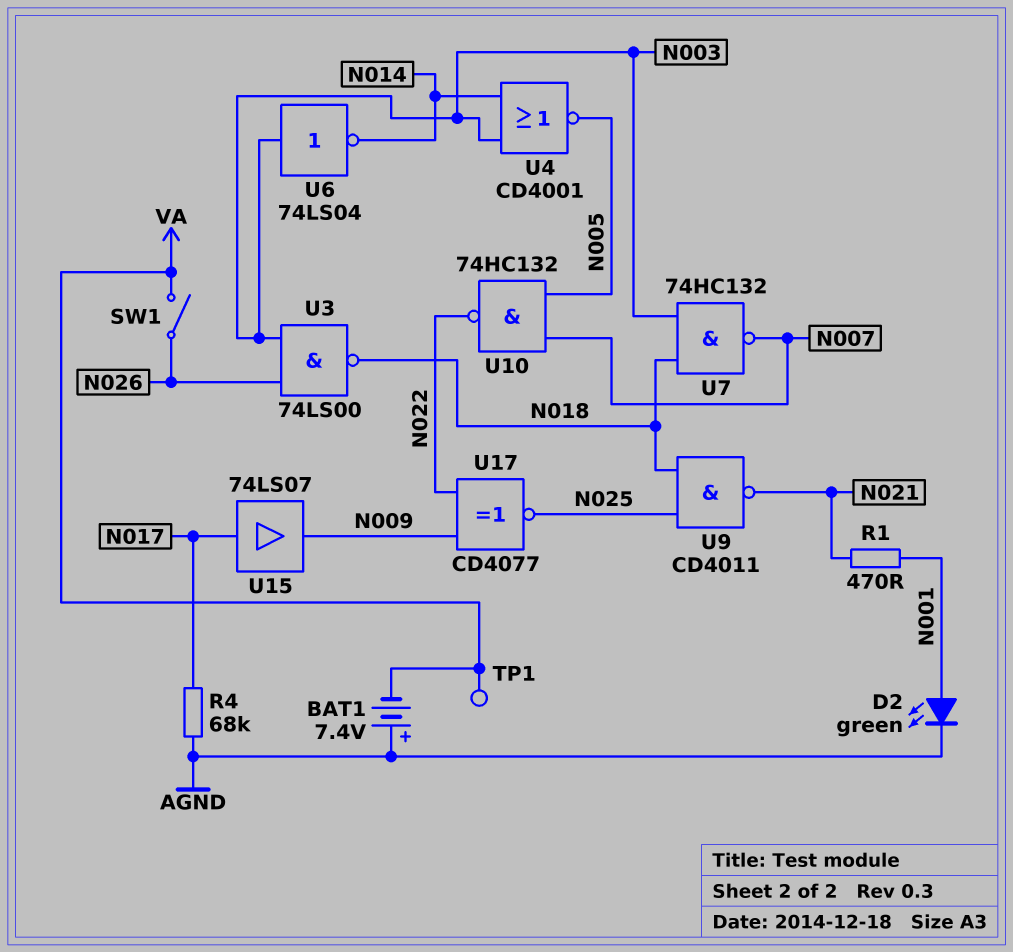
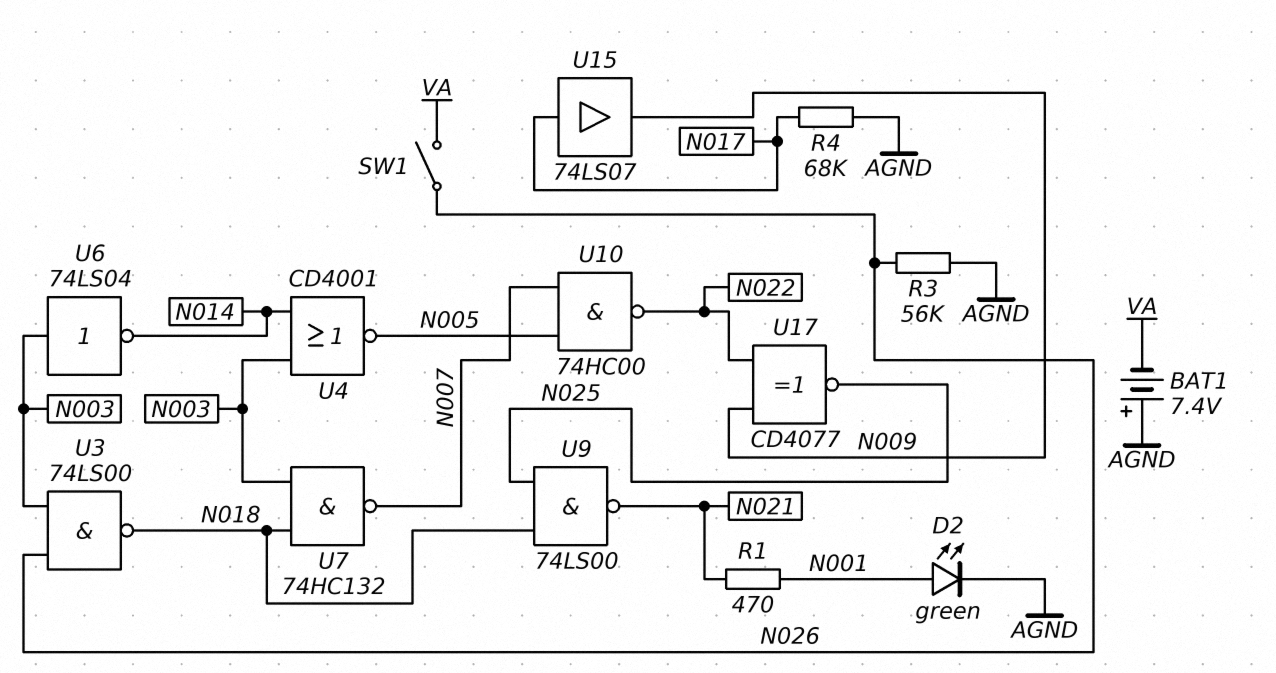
R3: none -> 56k (AGND, N026)
TP1: test point (VA) -> none
U9: NAND CD4011 (in N018, in N025, out N021) -> NAND 74LS00 (in N018, in N025, out N021)
U10: NAND 74HC132 (in N005, in N007, out N022) -> NAND 74HC00 (in N005, in N007, out N022)

